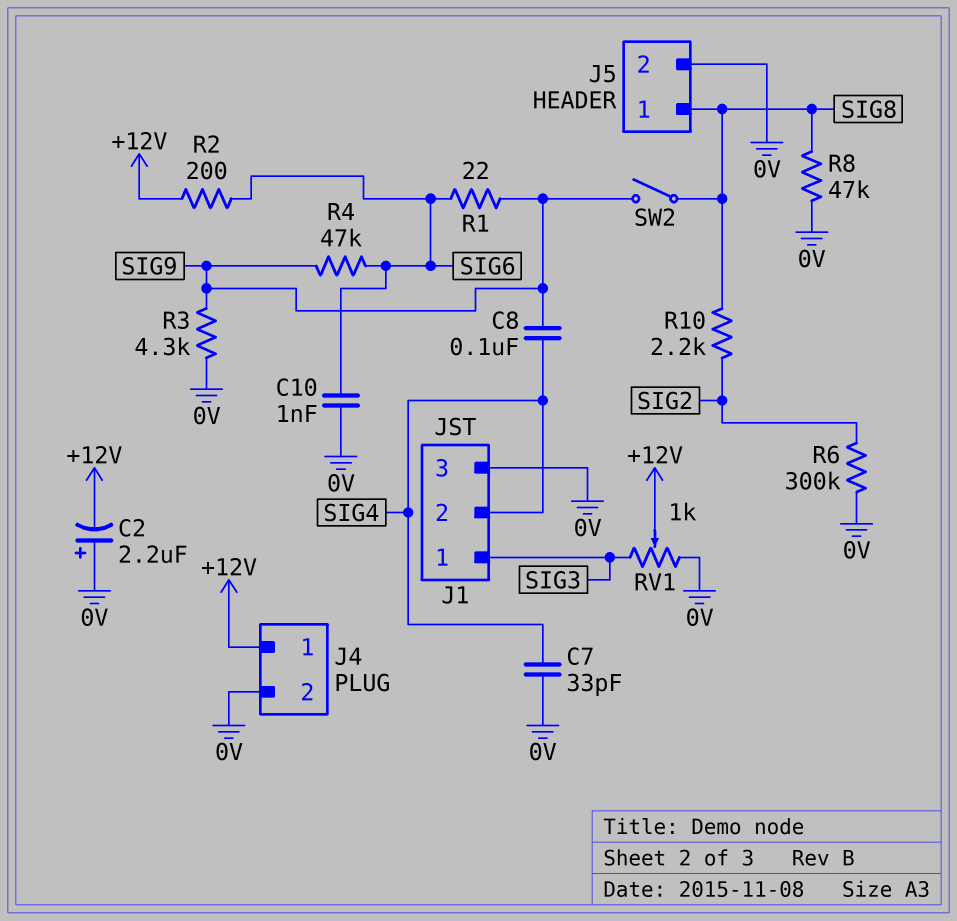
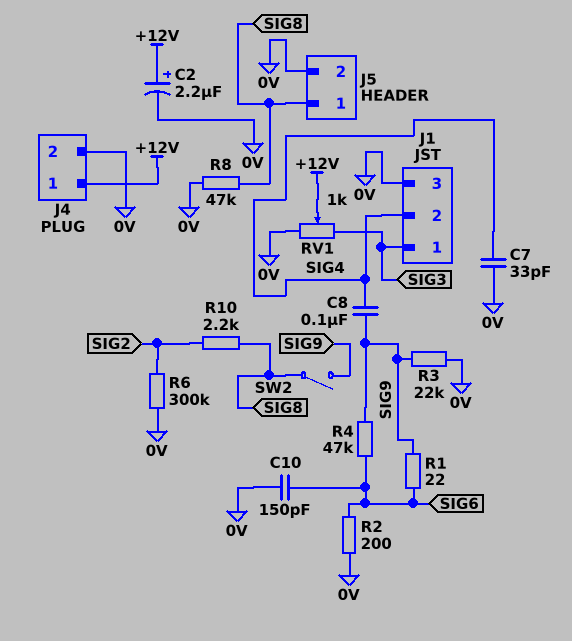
C2: 2.2uF (plus 0V, minus +12V) -> 2.2uF (plus +12V, minus 0V)
C10: 1nF (0V, SIG6) -> 150pF (0V, SIG6)
R2: 200 (+12V, SIG6) -> 200 (0V, SIG6)
R3: 4.3k (0V, SIG9) -> 22k (0V, SIG9)

